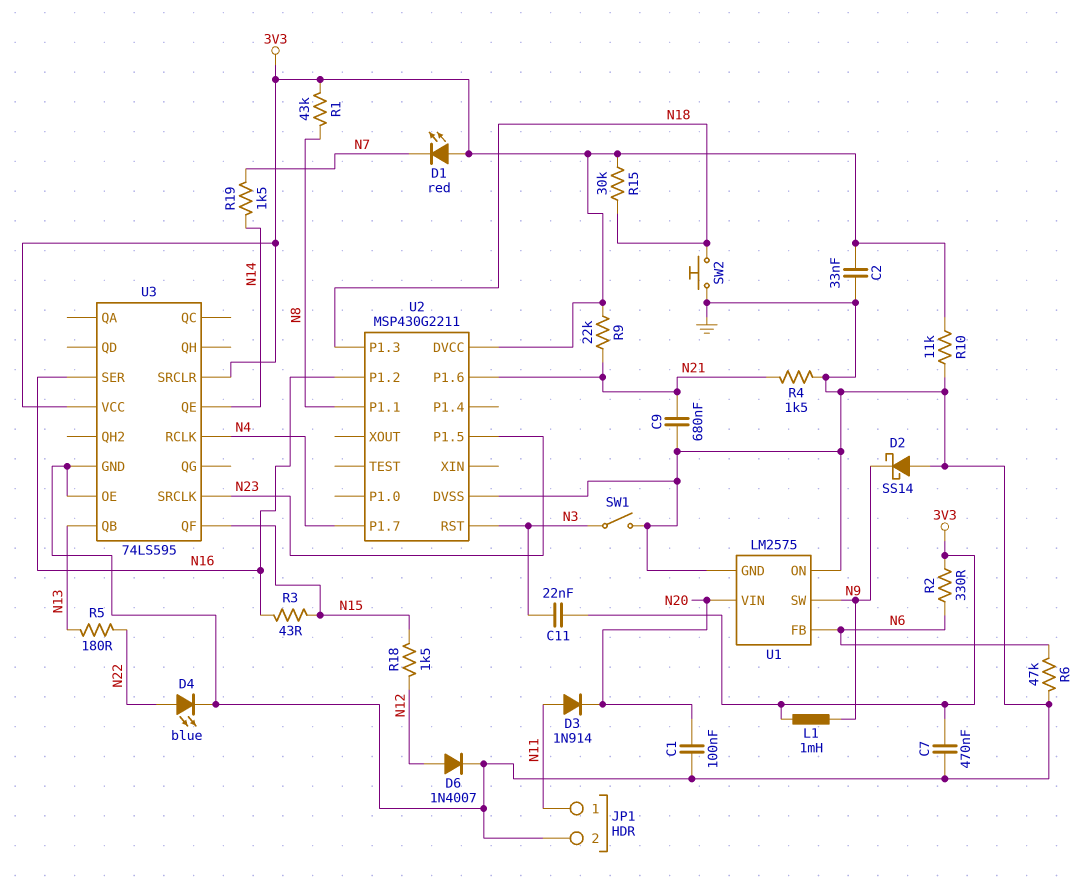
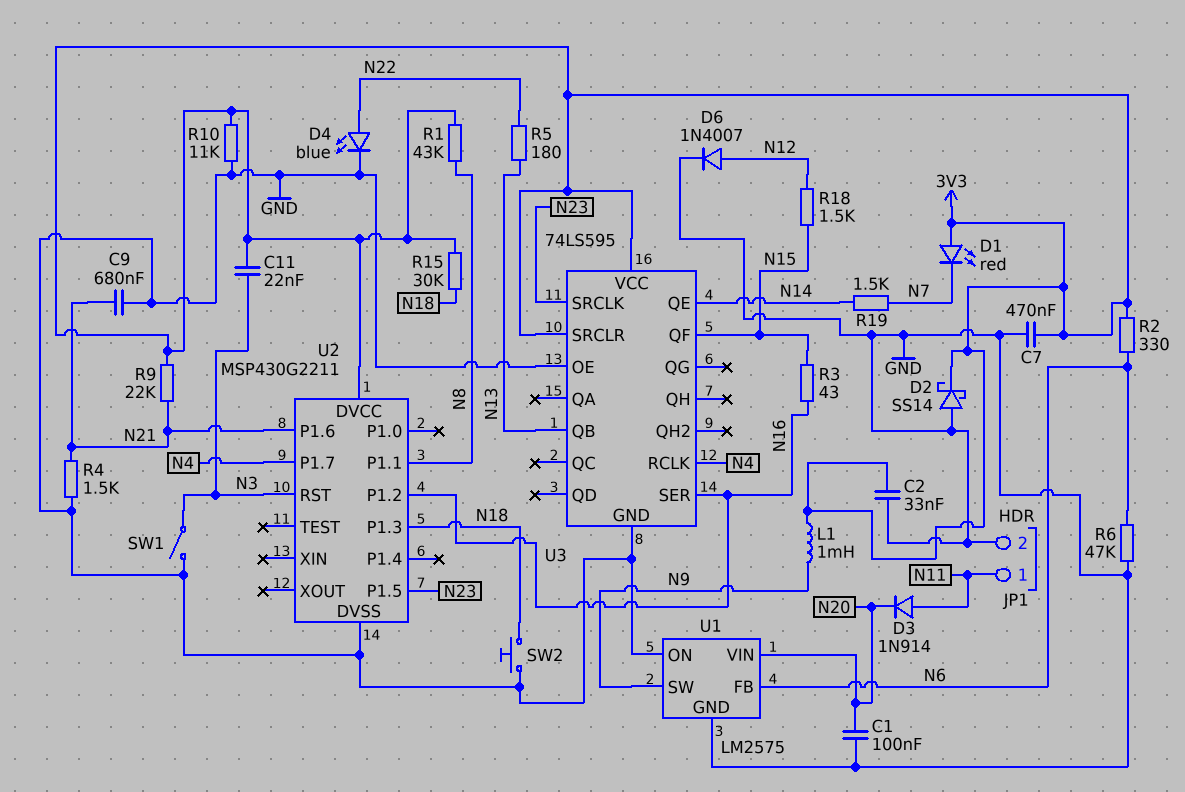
D2: schottky SS14 (A GND, K N9) -> schottky SS14 (A GND, K 3V3)

